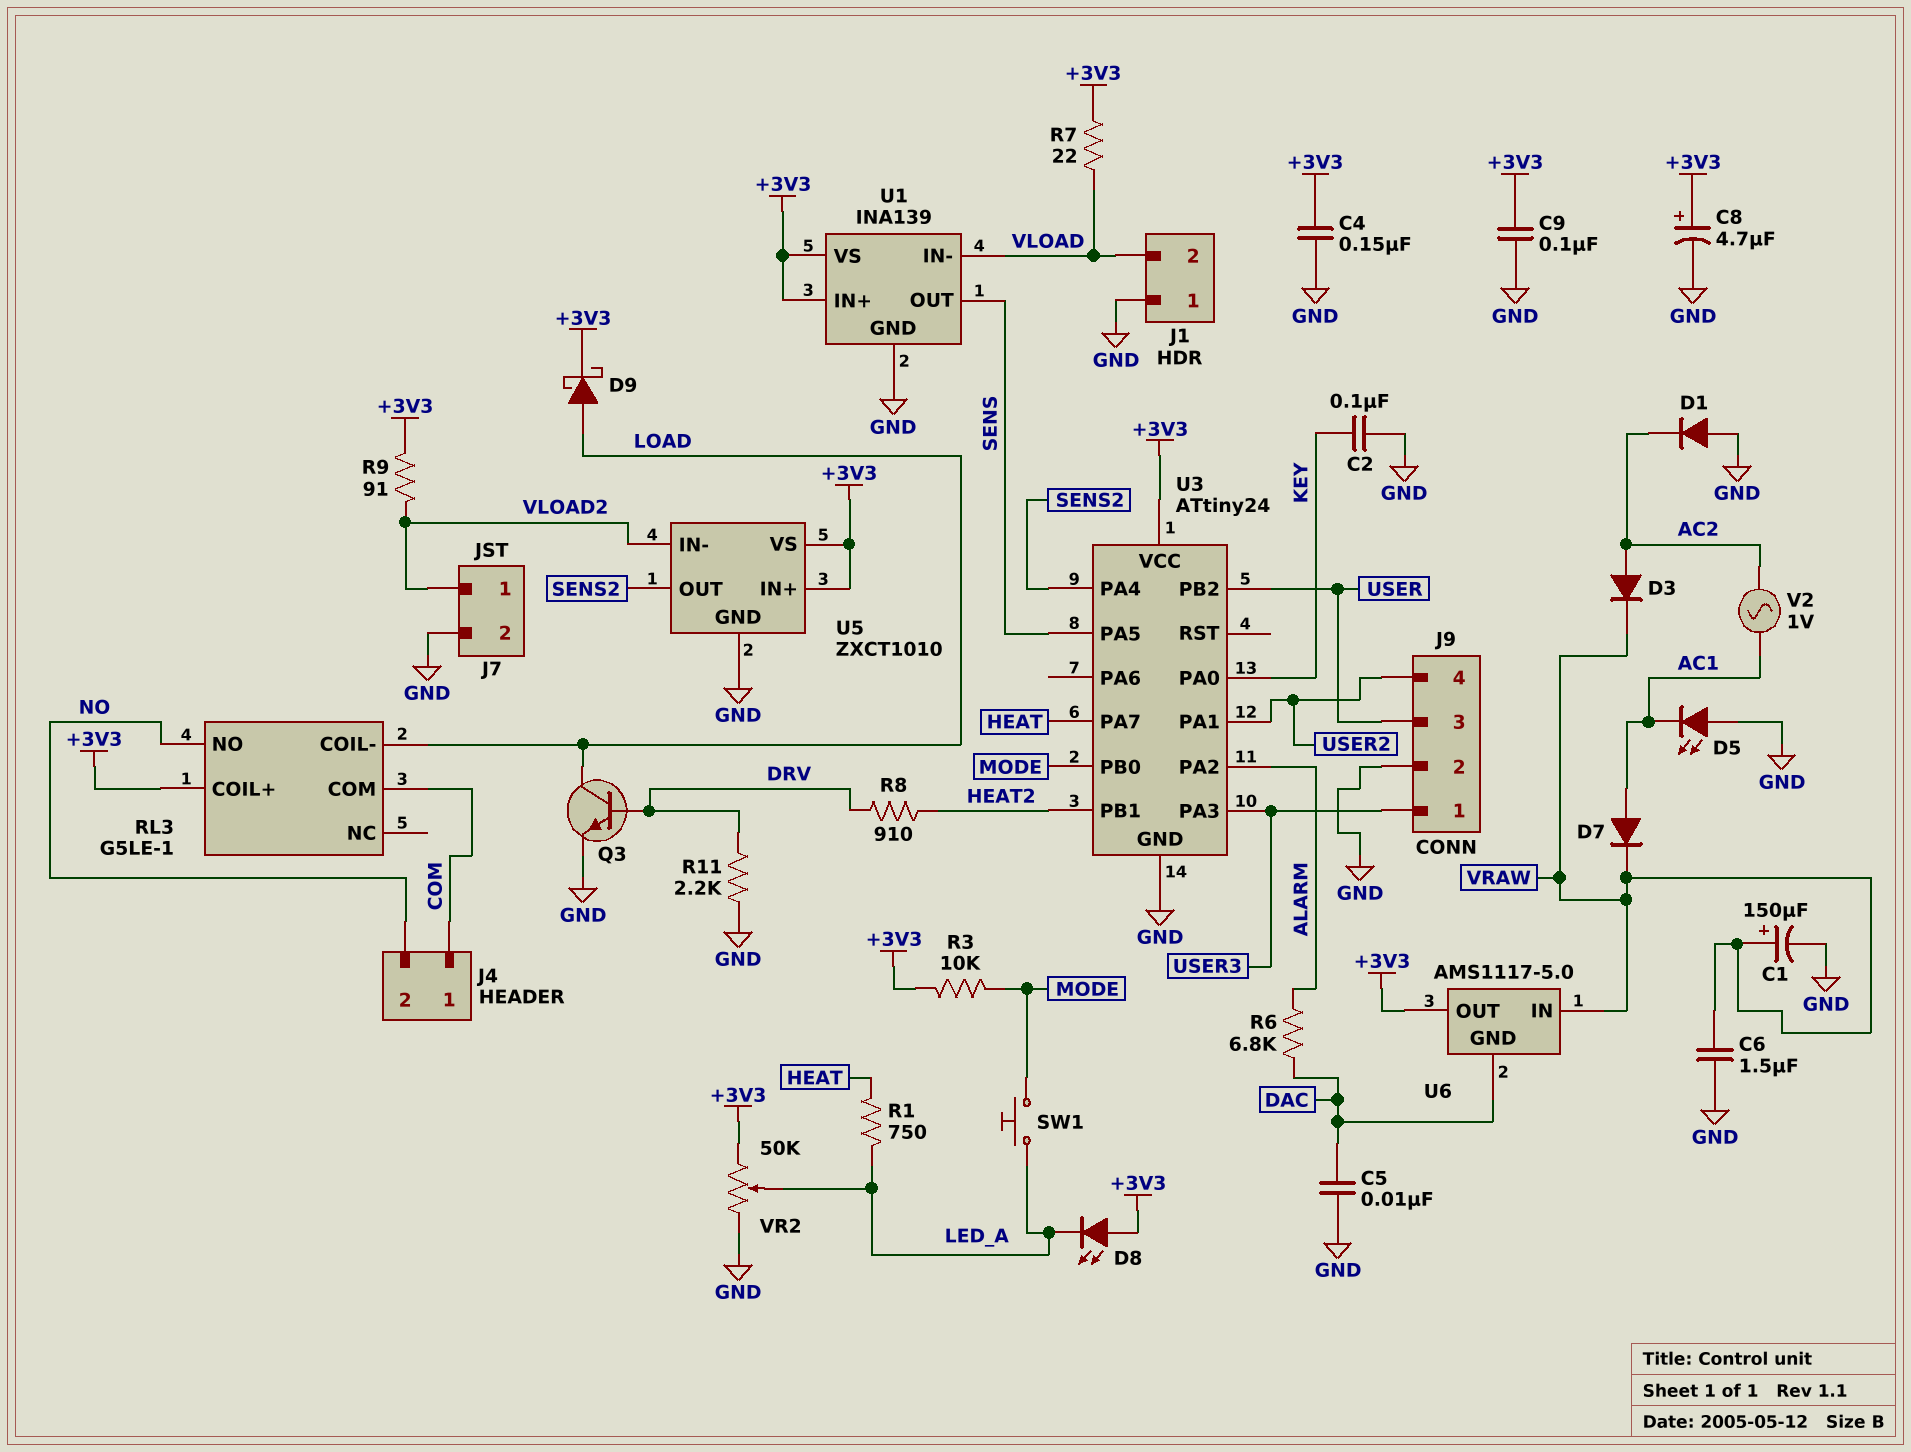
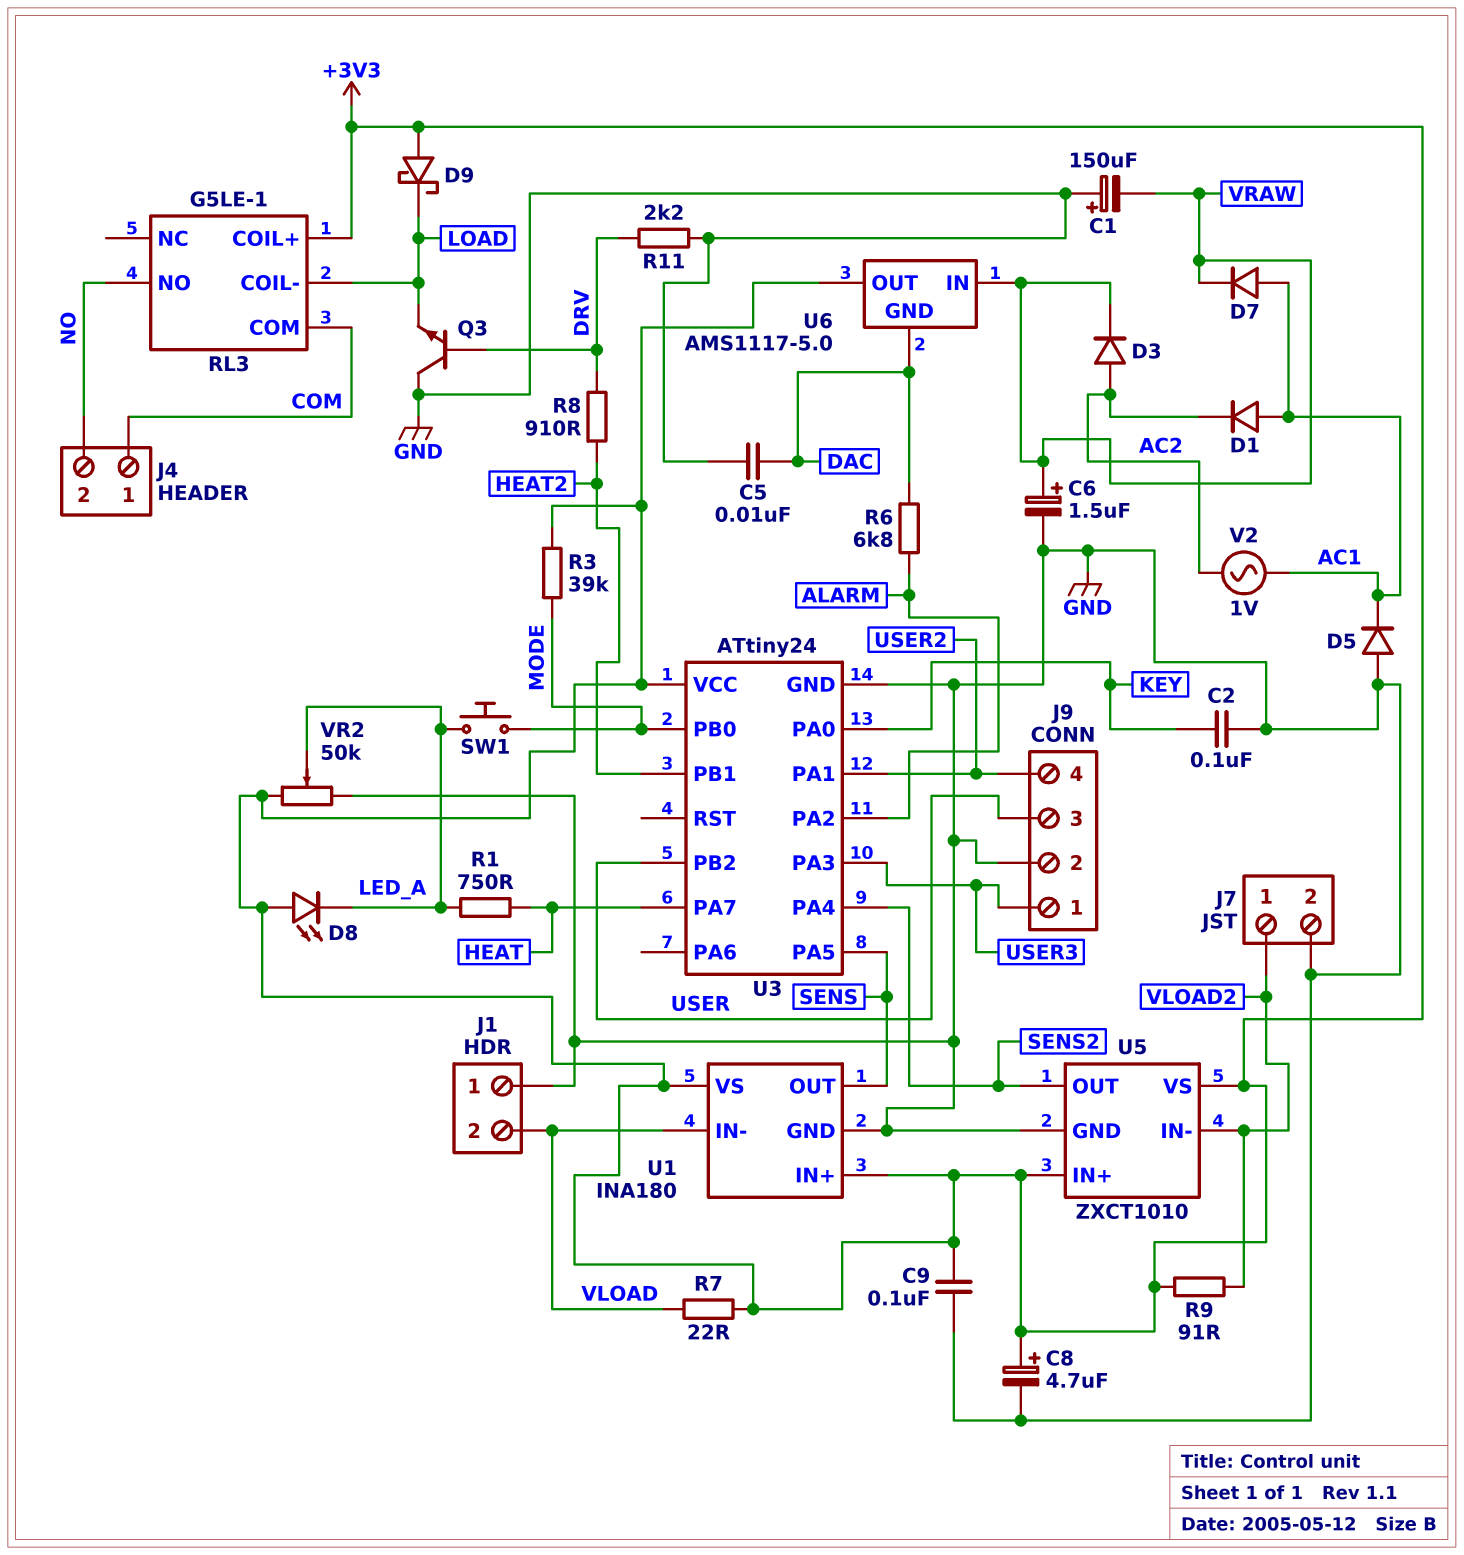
C1: 150uF (plus VRAW, minus GND) -> 150uF (plus GND, minus VRAW)
C4: 150nF (+3V3, GND) -> none
C6: 1.5uF (GND, VRAW) -> 1.5uF (plus VRAW, minus GND)
D1: diode (A GND, K AC2) -> diode (A AC1, K AC2)
D5: LED (A GND, K AC1) -> diode (A GND, K AC1)
D9: schottky (A LOAD, K +3V3) -> schottky (A +3V3, K LOAD)
Q3: NPN (B DRV, C LOAD, E GND) -> NPN (B DRV, C GND, E LOAD)
R3: 10k (+3V3, MODE) -> 39k (+3V3, MODE)
U1: INA139 -> INA180

